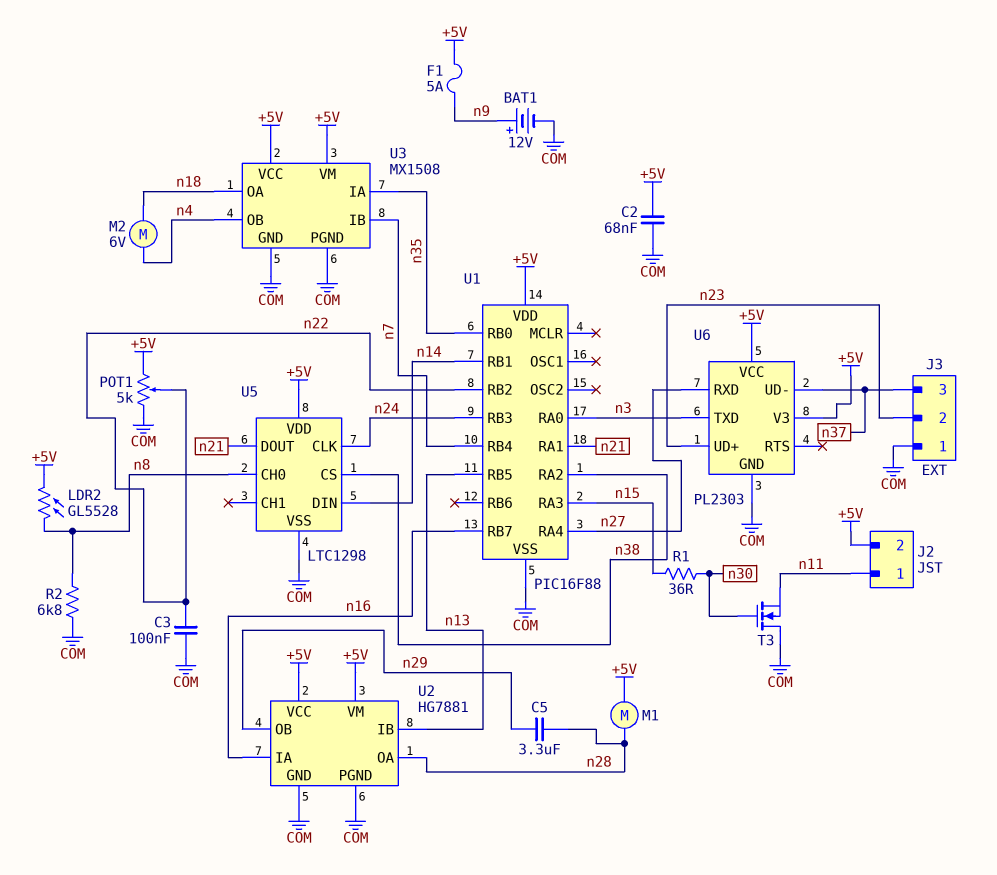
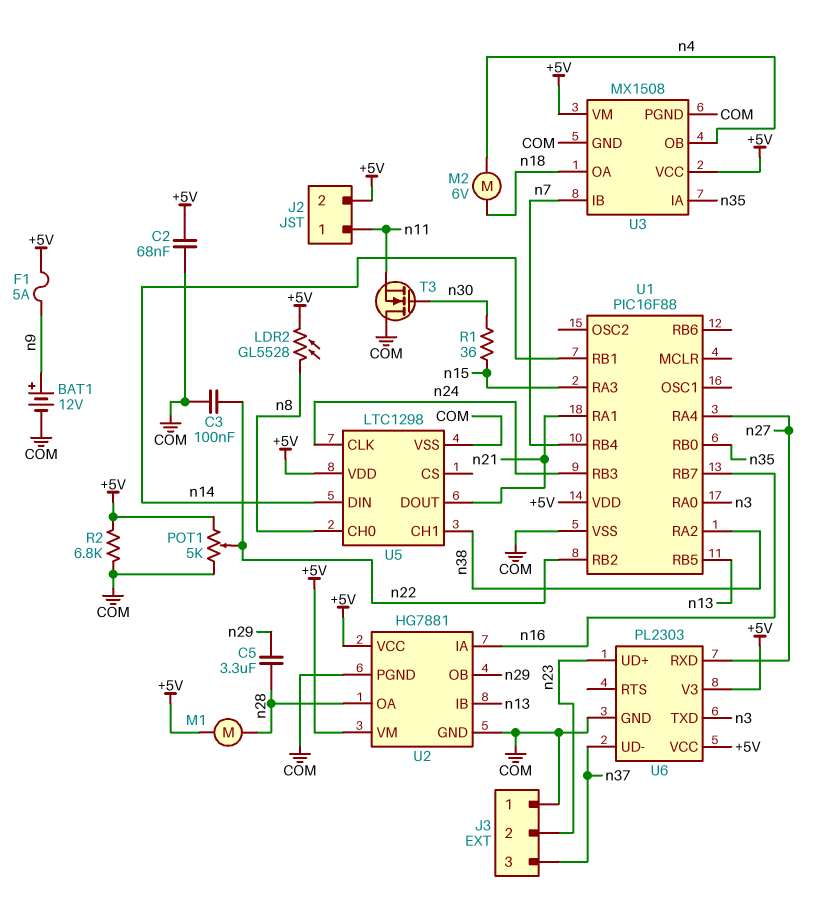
R2: 6.8k (COM, n8) -> 6.8k (+5V, COM)
U5 pin CH1: none -> n38
U5 pin CS: n38 -> none

